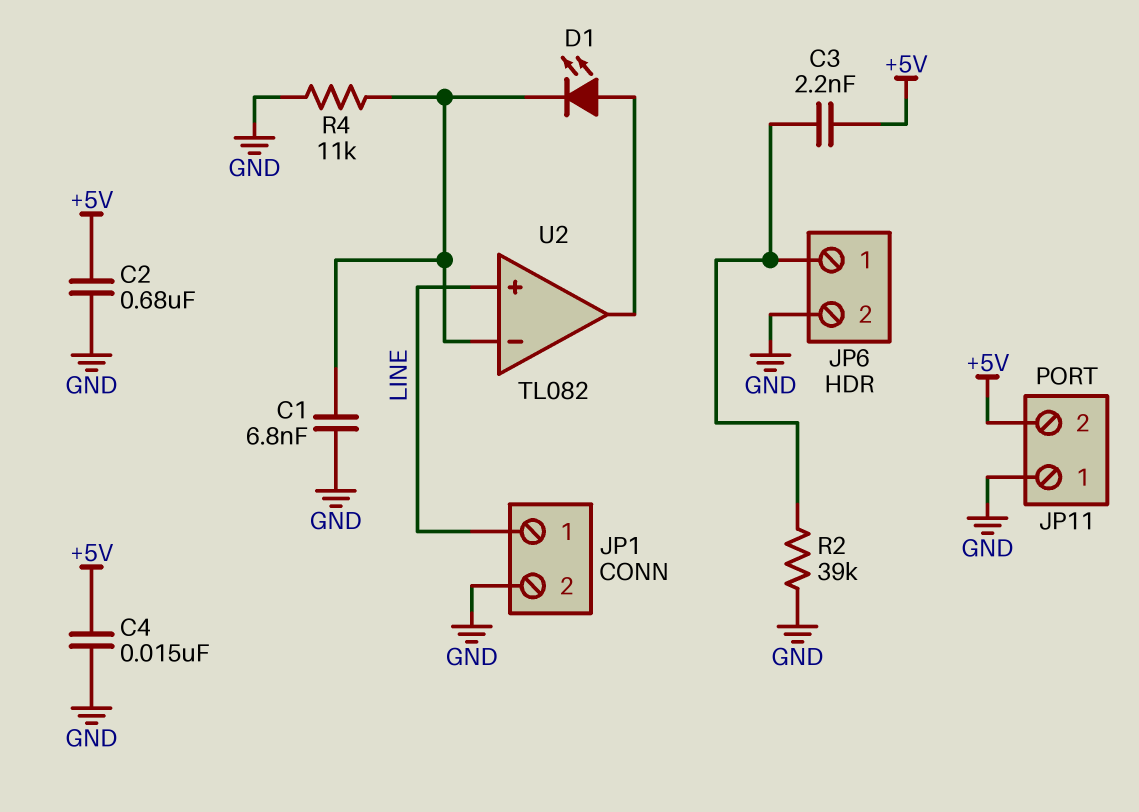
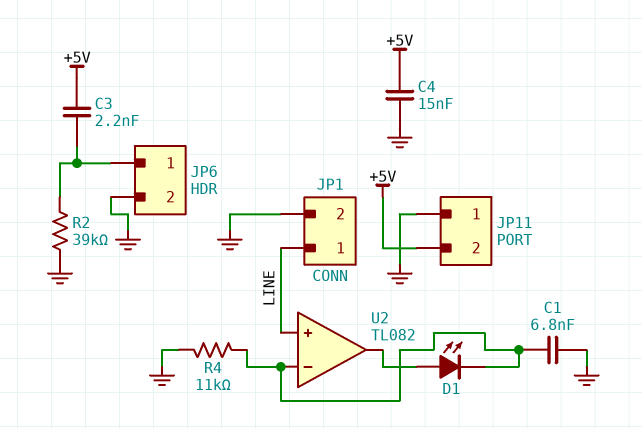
C2: 680nF (+5V, GND) -> none

